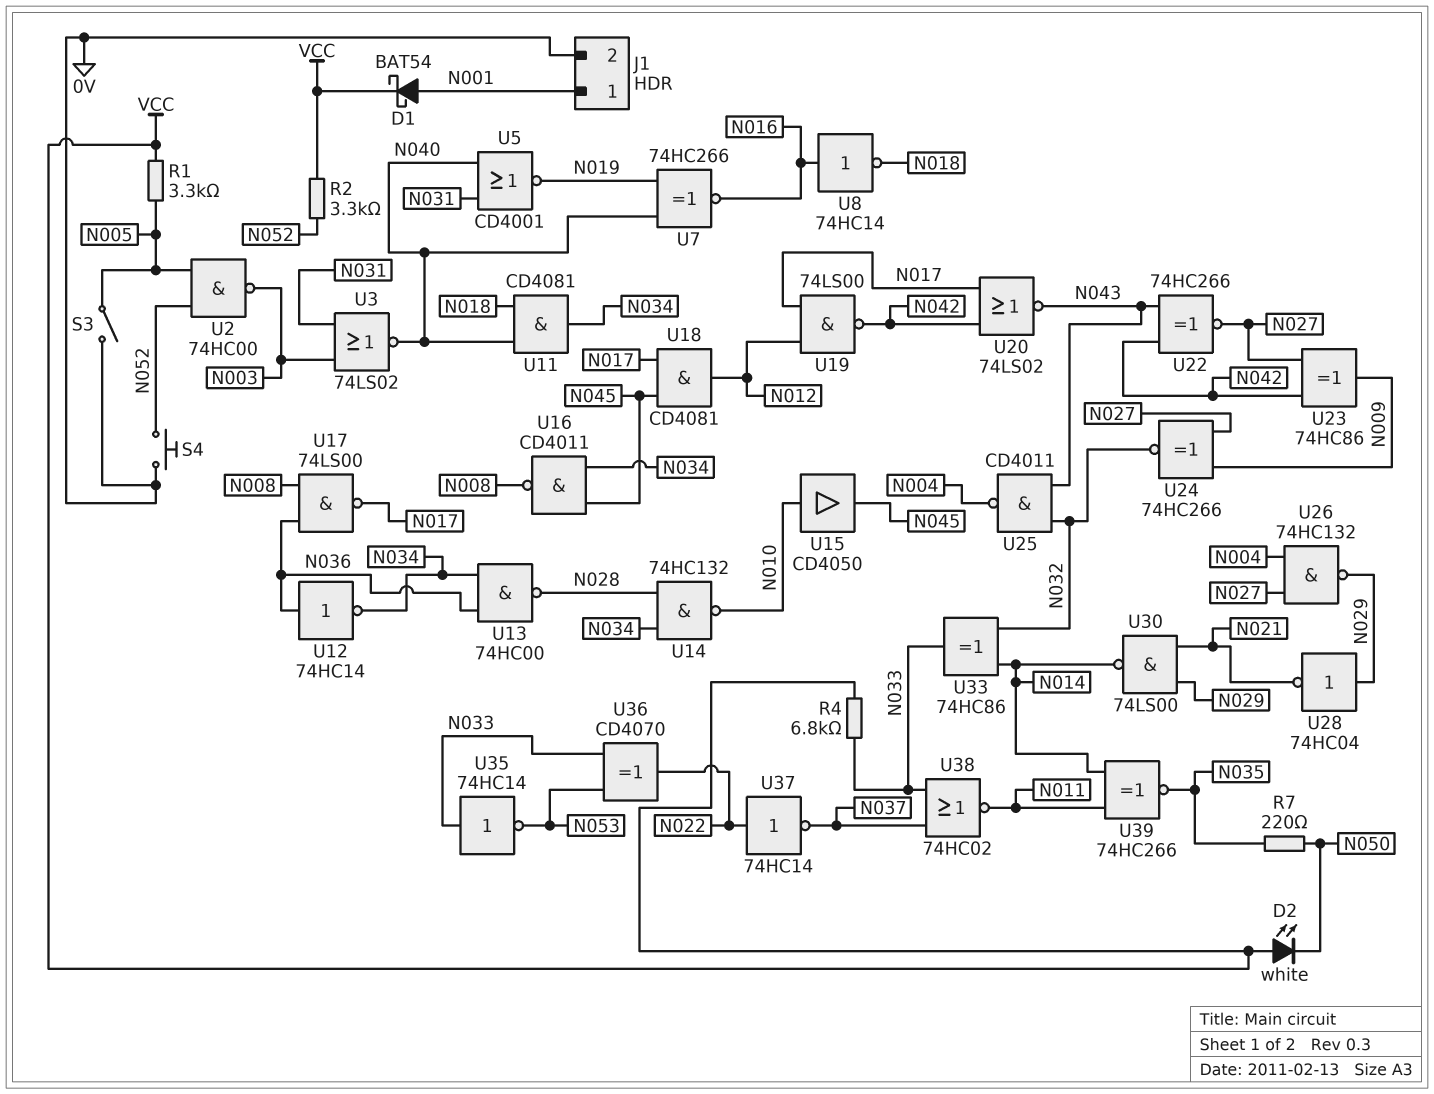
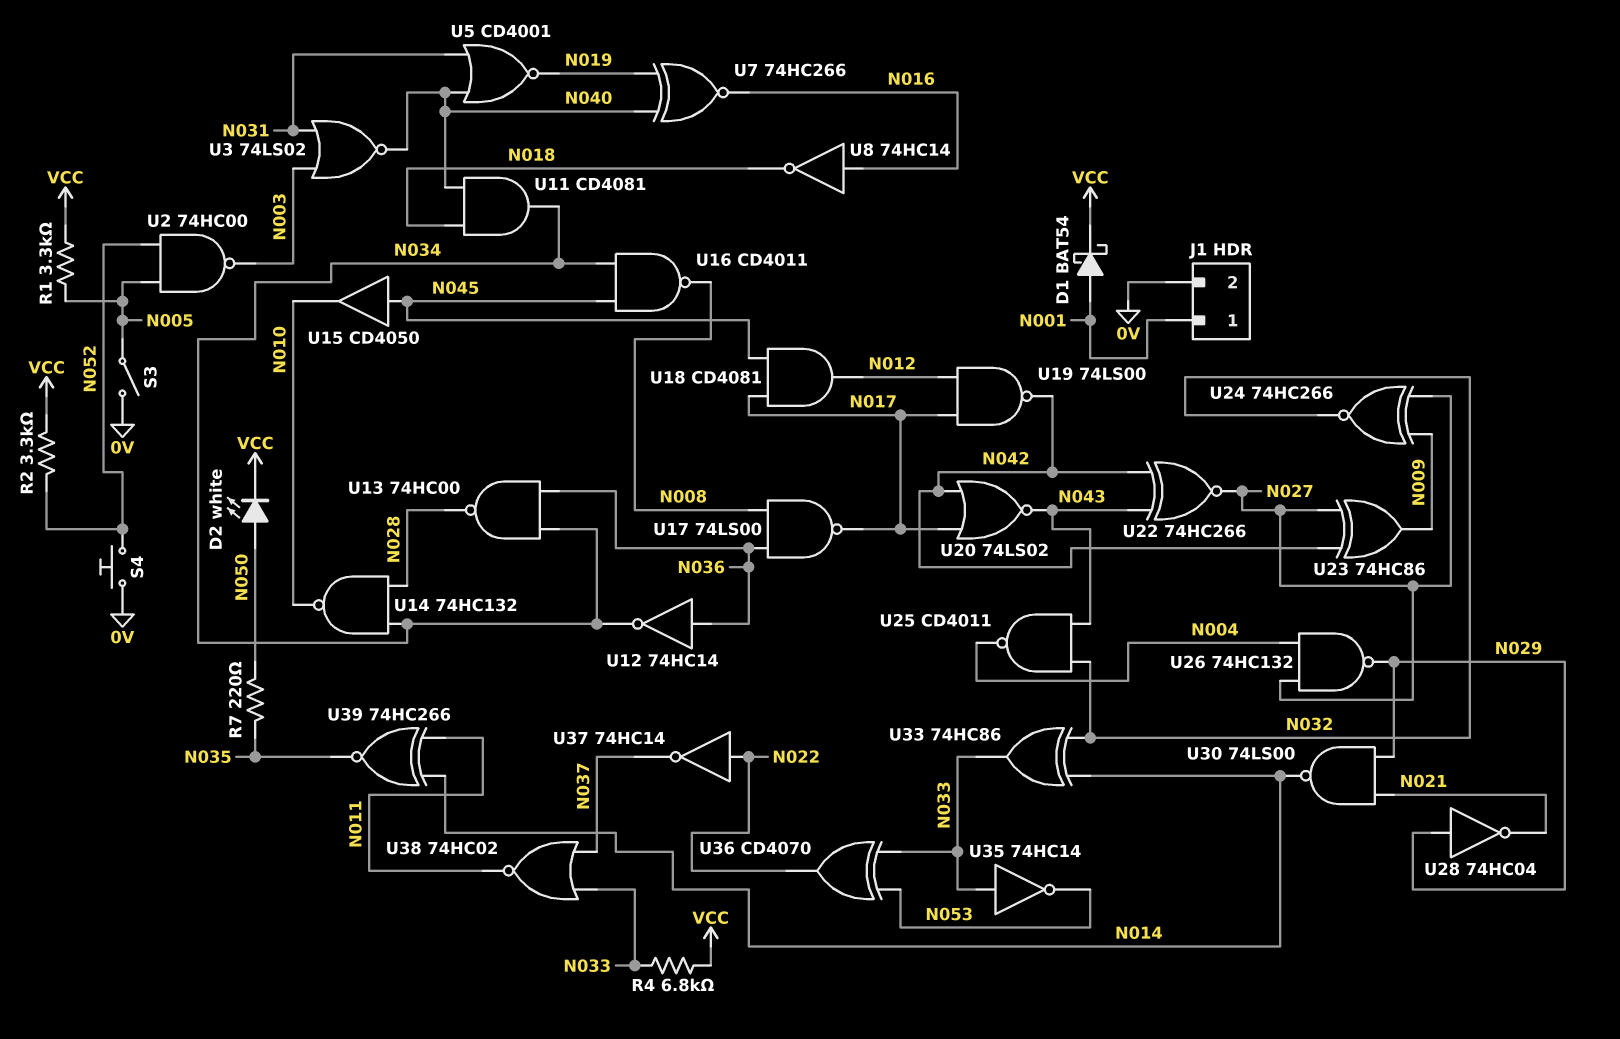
D2: LED white (A VCC, K N050) -> LED white (A N050, K VCC)
U15: buffer CD4050 (in N010, out N045) -> buffer CD4050 (in N045, out N010)

